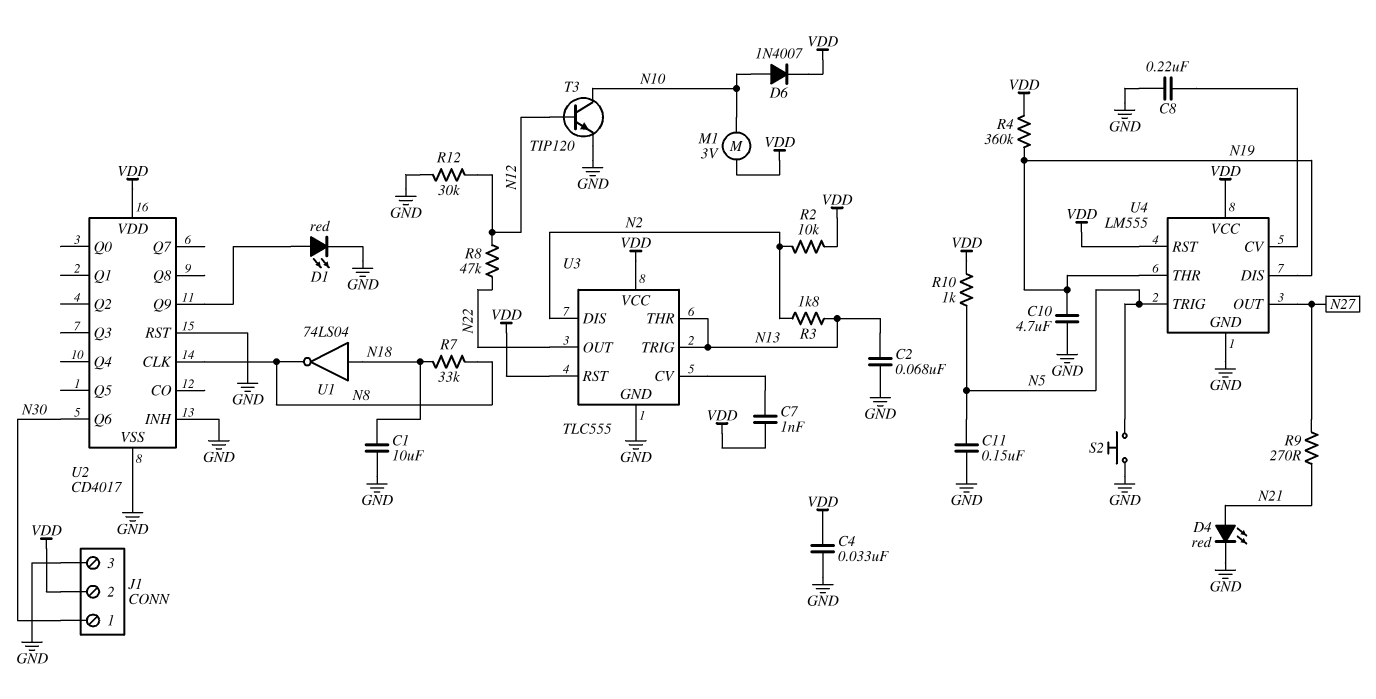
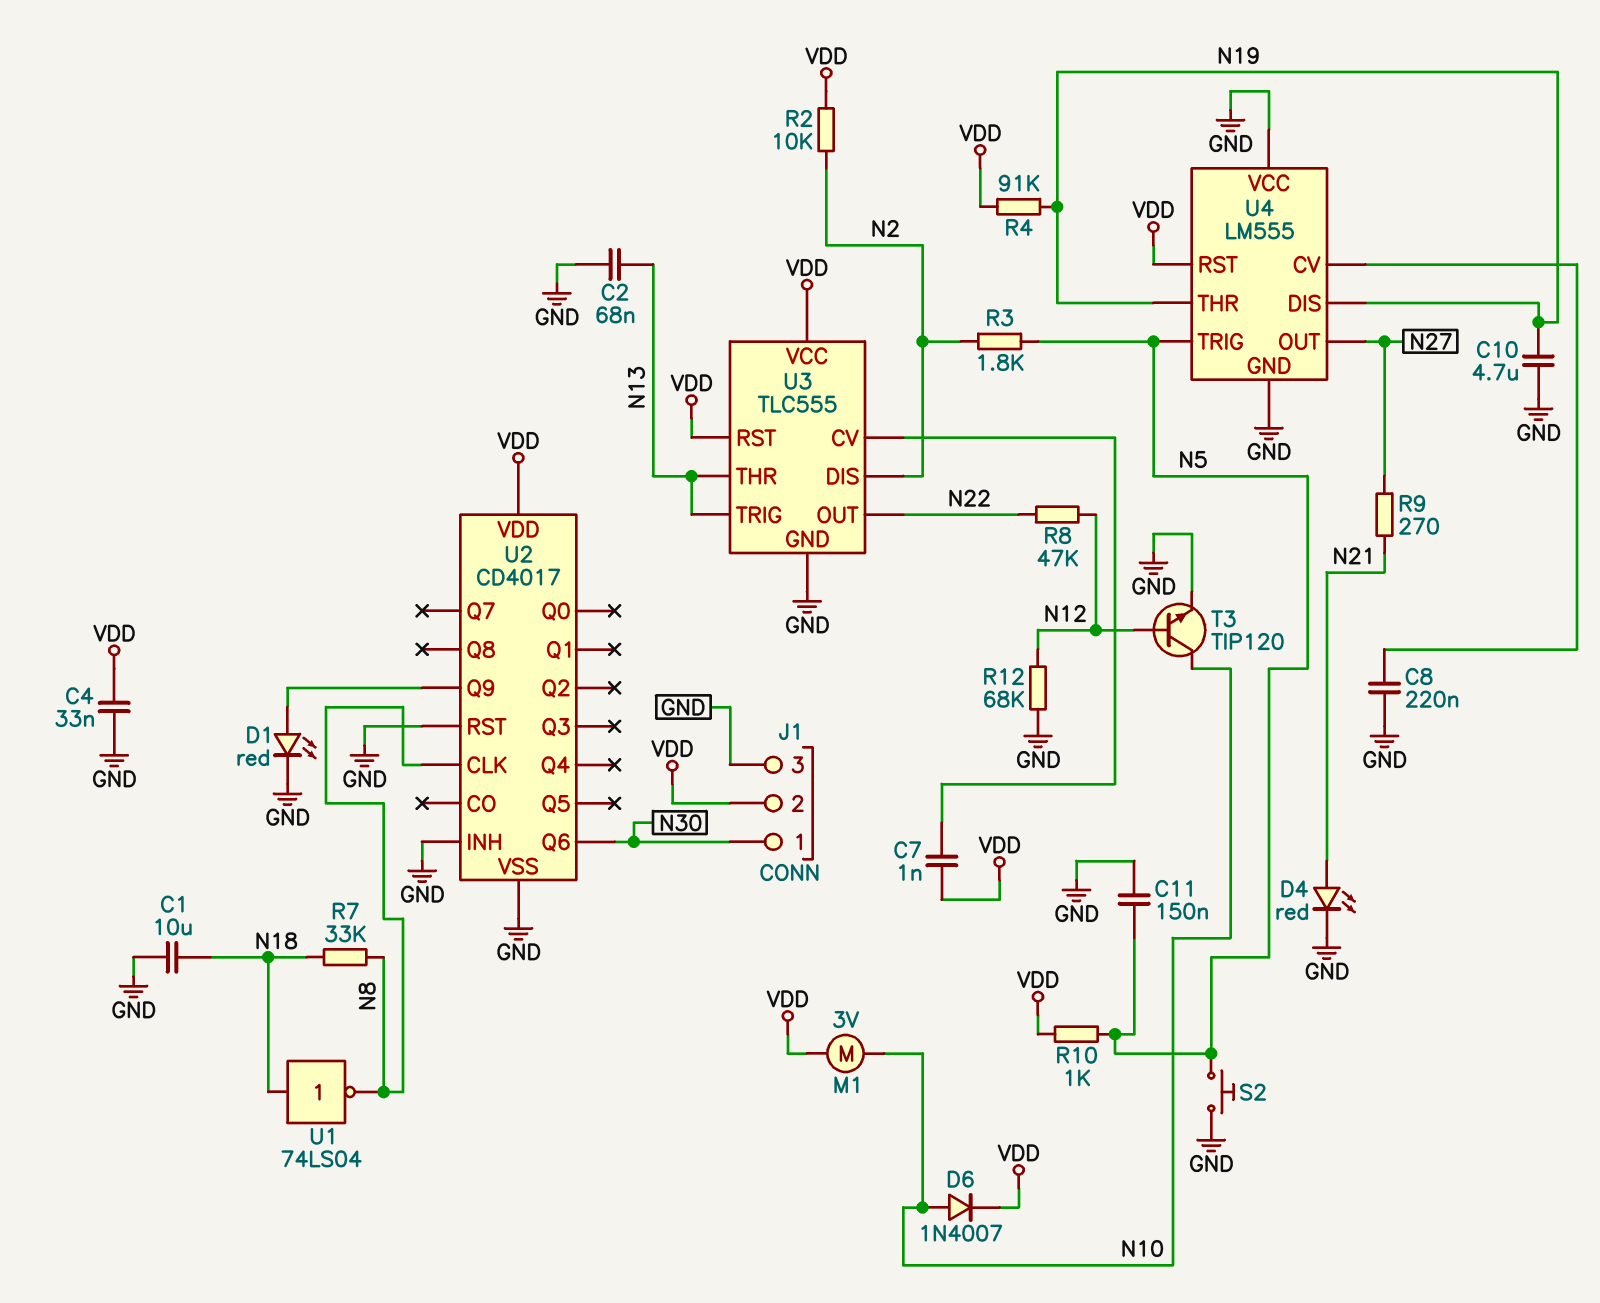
R3: 1.8k (N2, N13) -> 1.8k (N2, N5)
R4: 360k (N19, VDD) -> 91k (N19, VDD)
R12: 30k (GND, N12) -> 68k (GND, N12)
U4 pin VCC: VDD -> GND

